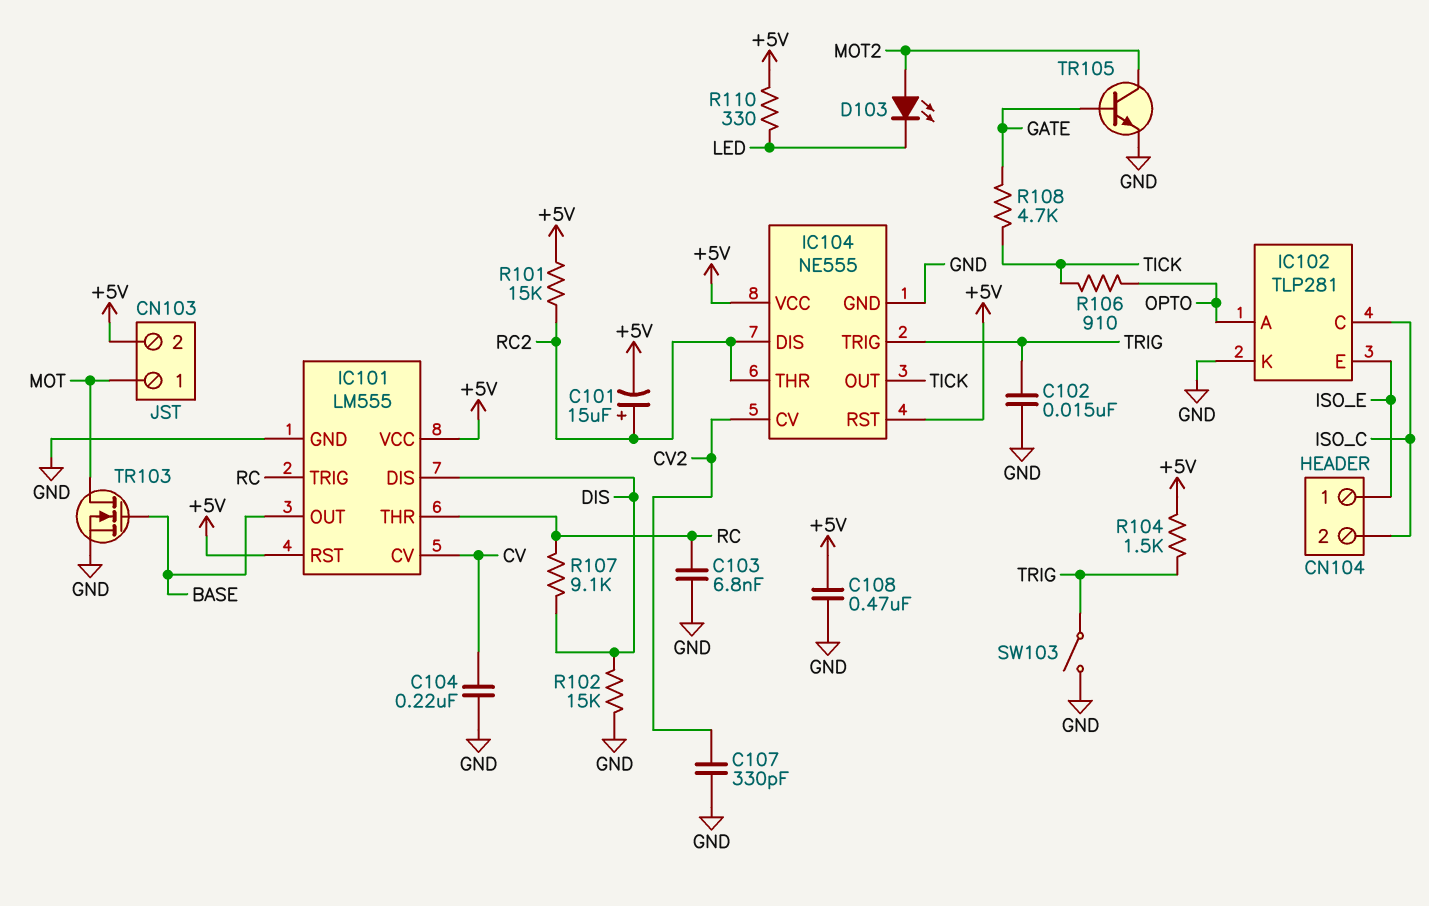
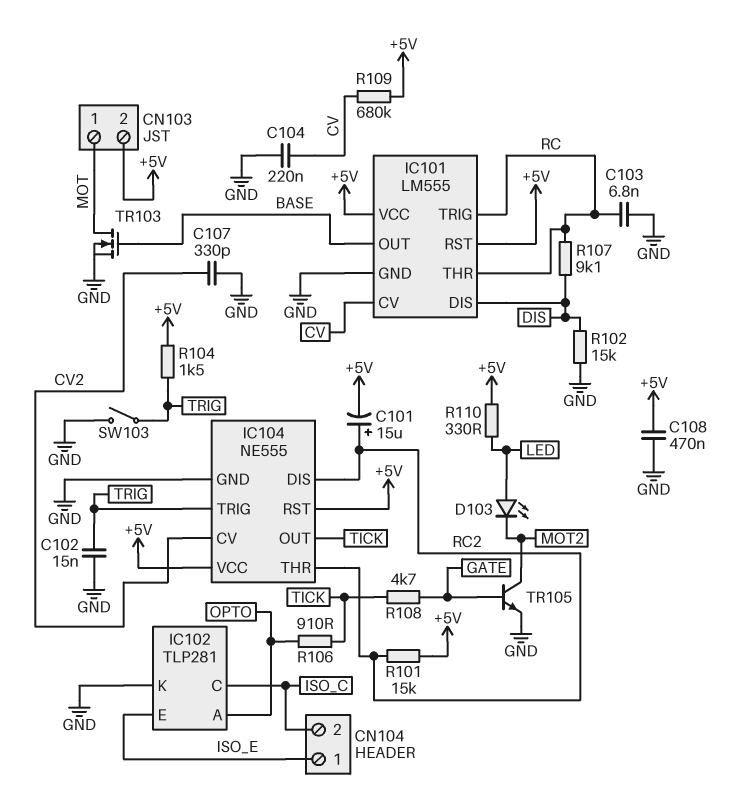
D103: LED (A MOT2, K LED) -> LED (A LED, K MOT2)
R109: none -> 680k (+5V, CV)

